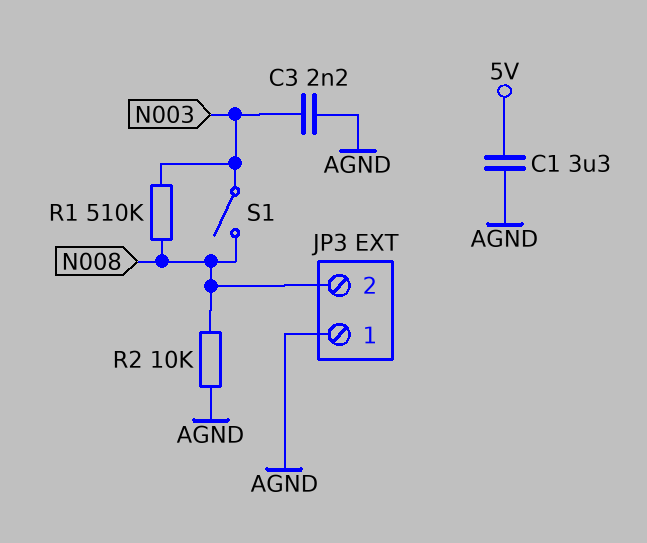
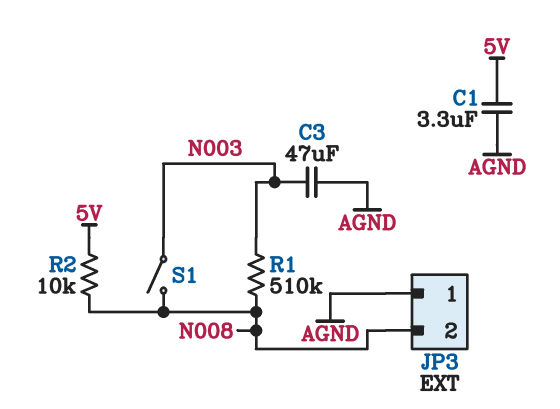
C3: 2.2nF (AGND, N003) -> 47uF (AGND, N003)
R2: 10k (AGND, N008) -> 10k (5V, N008)

